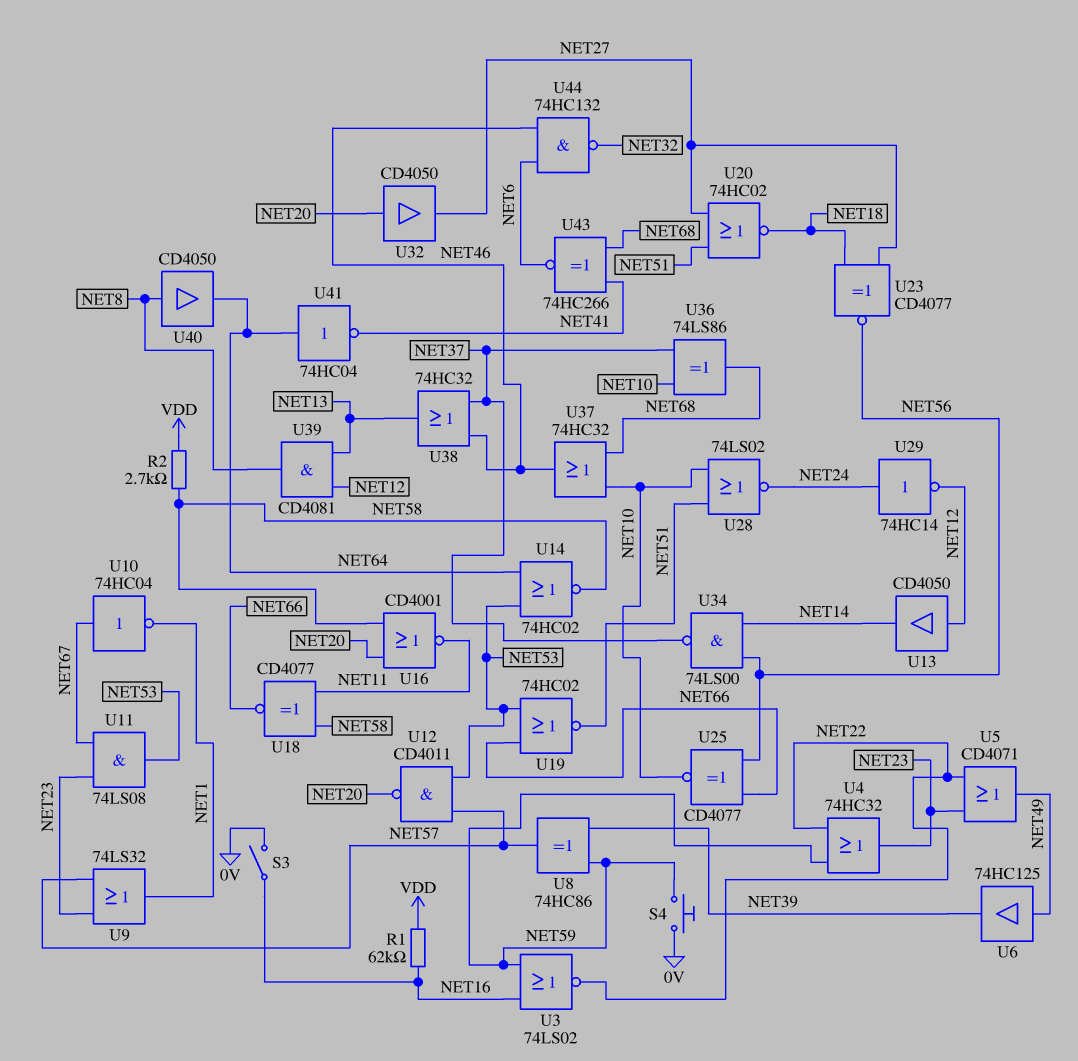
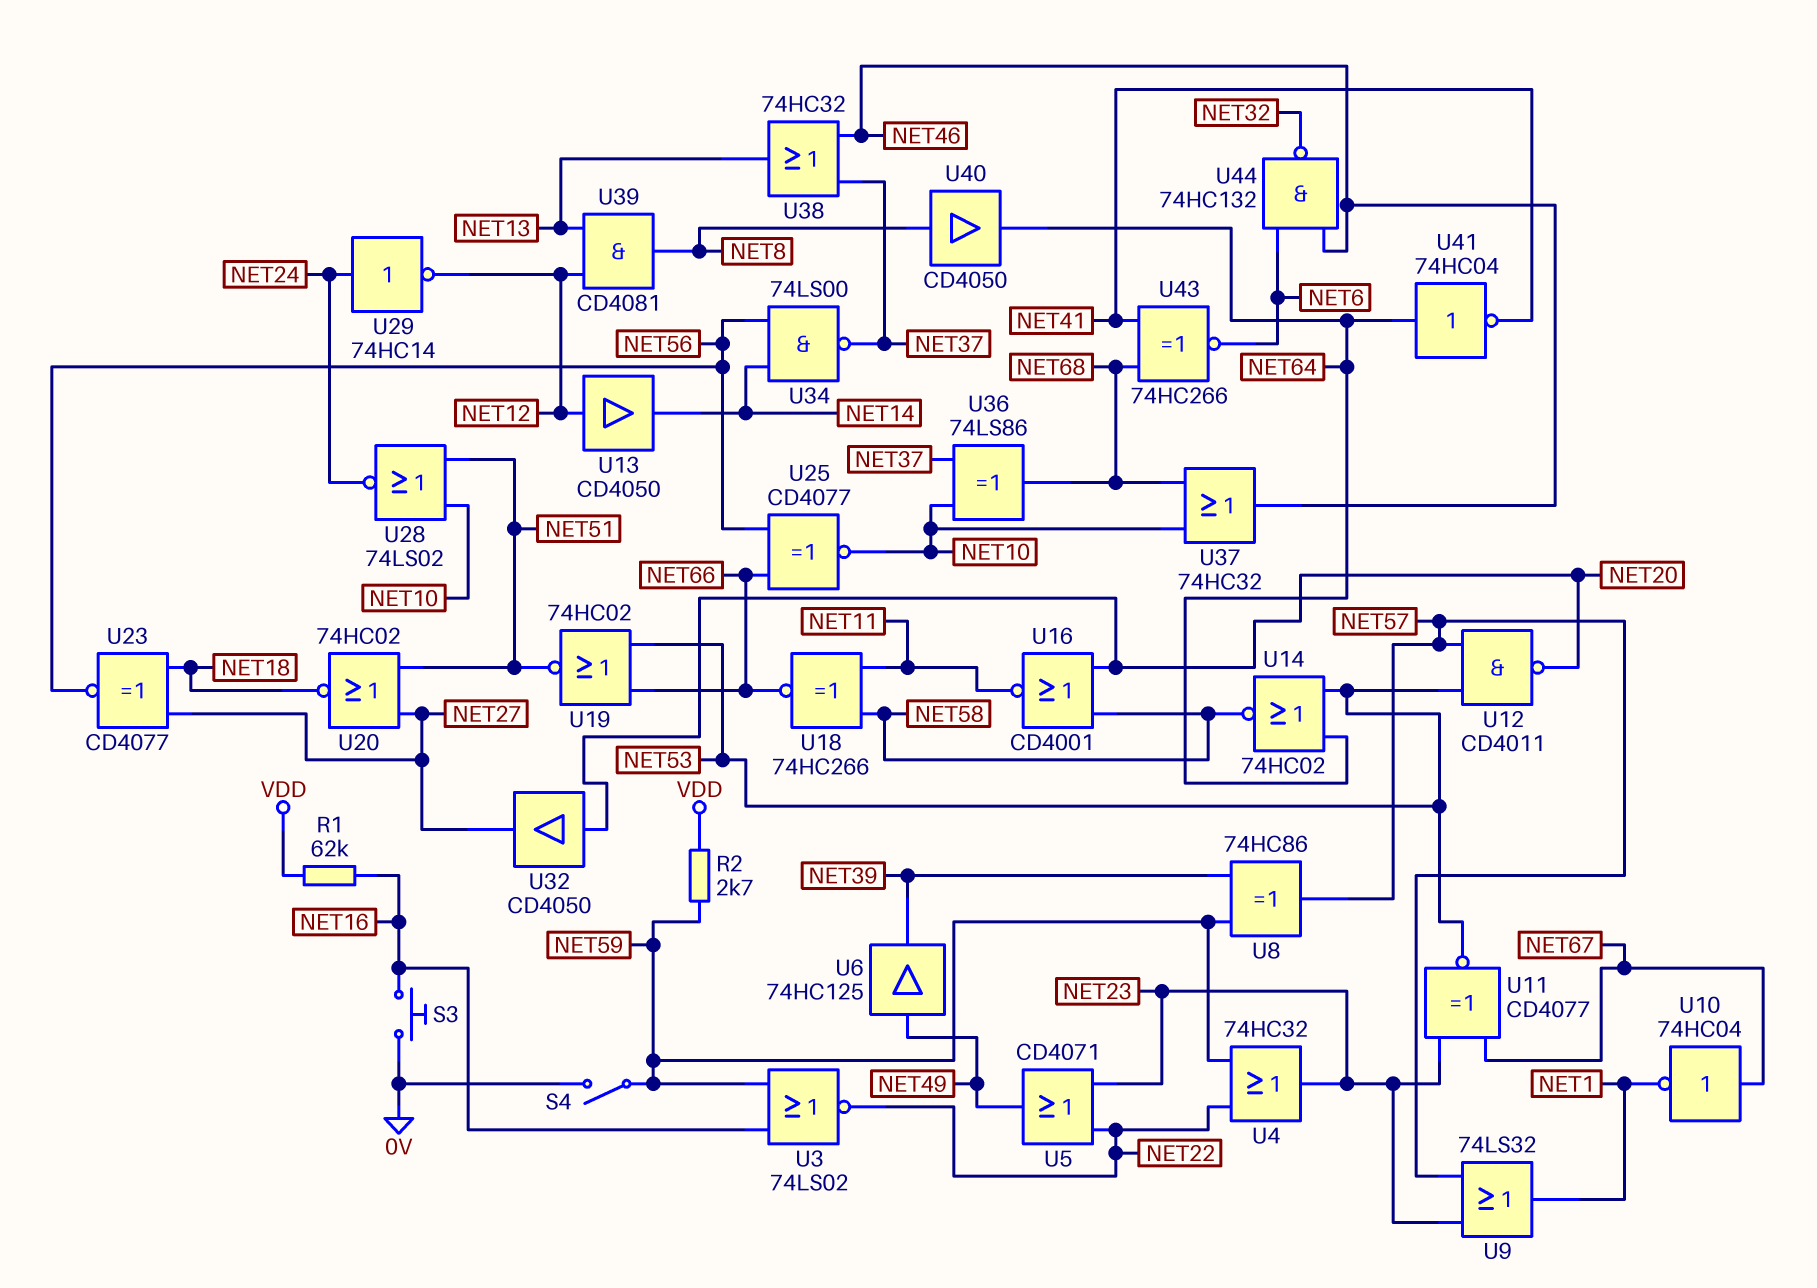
R2: 2.7k (NET58, VDD) -> 2.7k (NET59, VDD)
S3: switch (0V, NET16) -> button (0V, NET16)
S4: button (0V, NET59) -> switch (0V, NET59)
U11: AND 74LS08 (in NET23, in NET67, out NET53) -> XNOR CD4077 (in NET23, in NET67, out NET53)
U18: XNOR CD4077 (in NET11, in NET58, out NET66) -> XNOR 74HC266 (in NET11, in NET58, out NET66)

